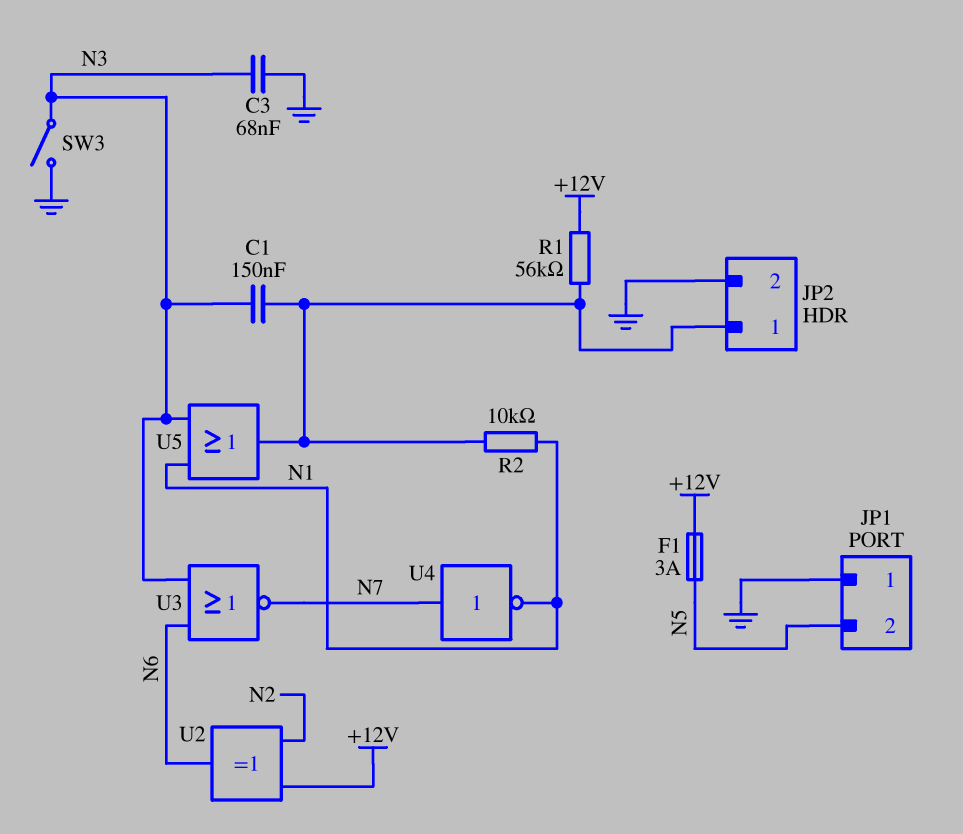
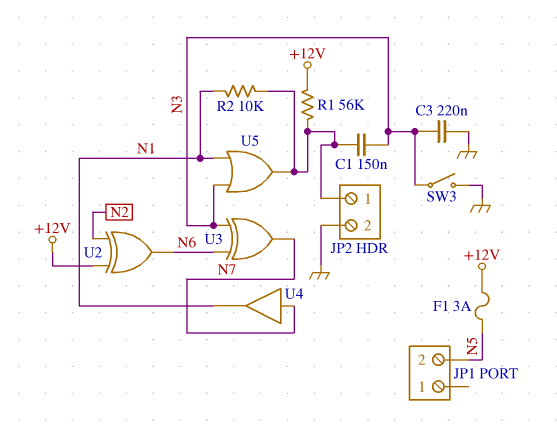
C3: 68nF (GND, N3) -> 220nF (GND, N3)
JP1 pin 1: GND -> none
U3: NOR (in N3, in N6, out N7) -> XOR (in N3, in N6, out N7)
U4: NOT (in N7, out N1) -> buffer (in N7, out N1)

